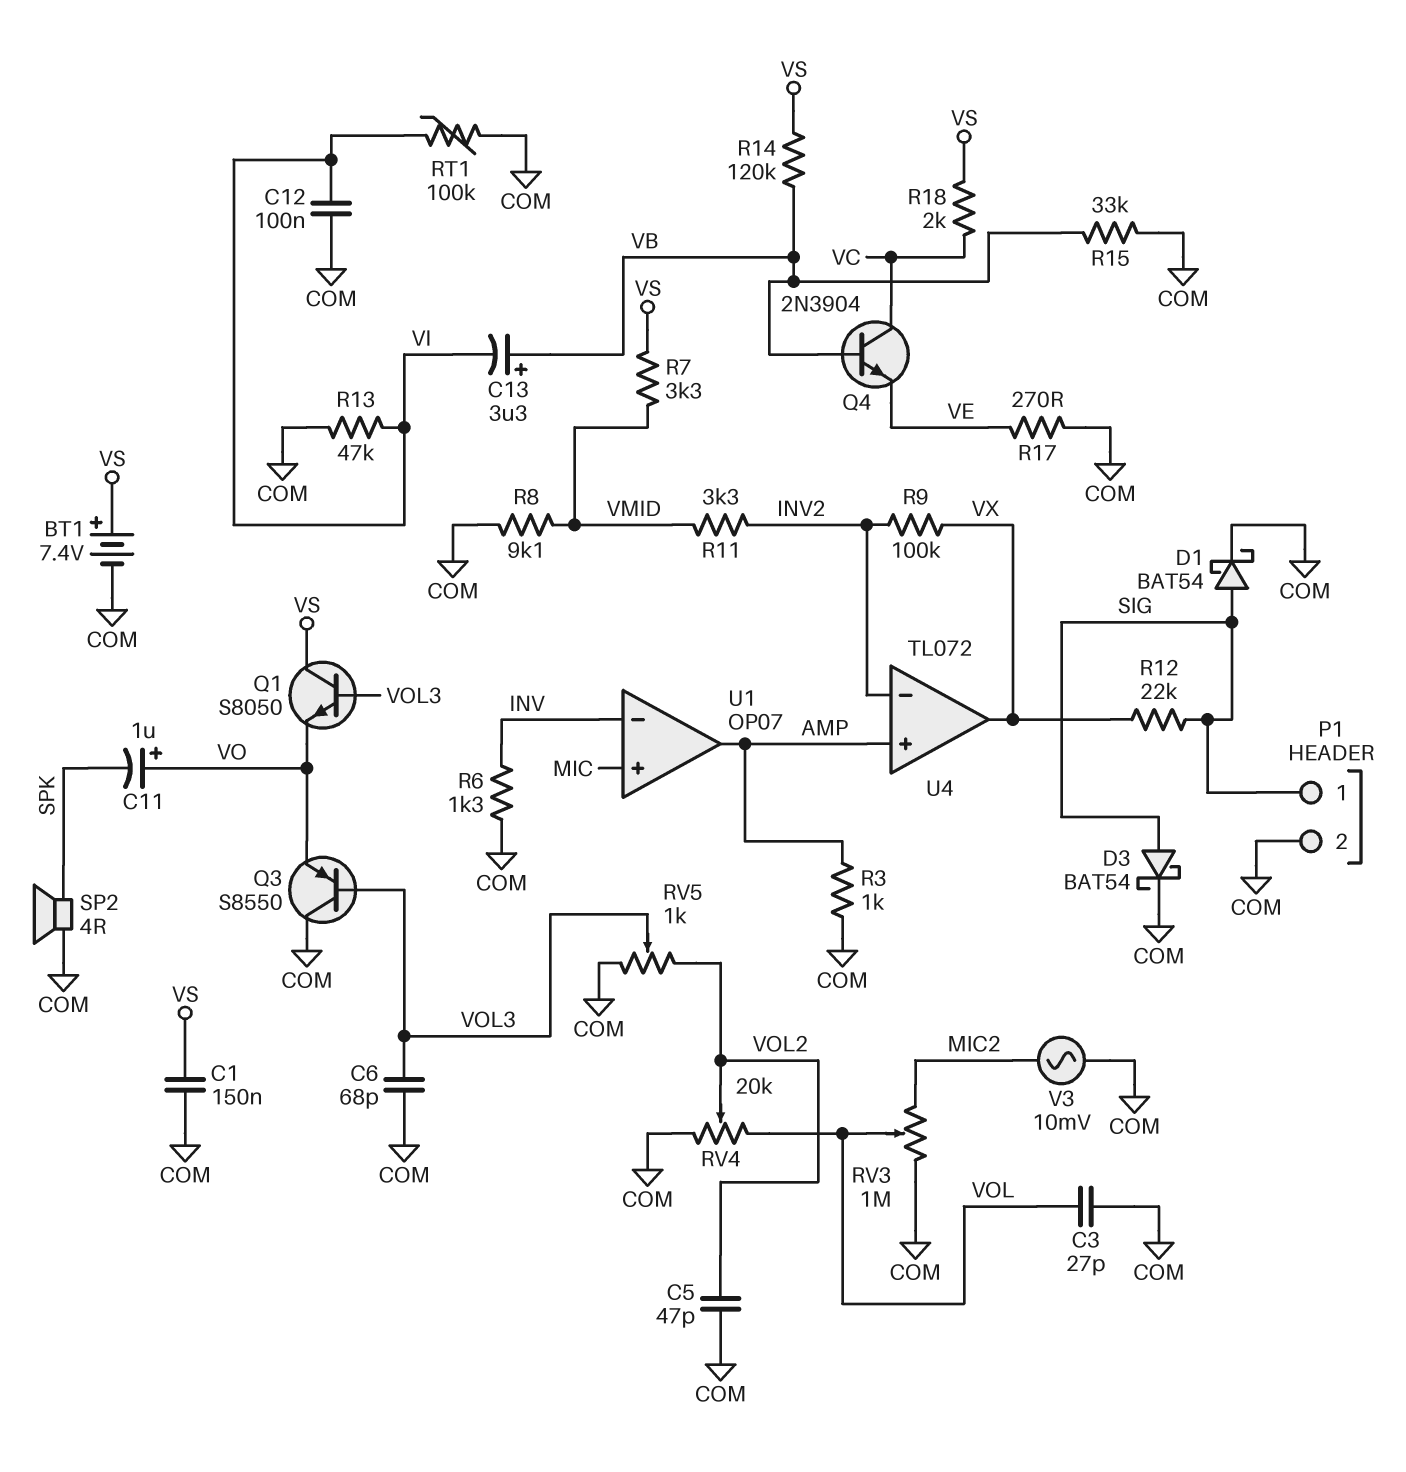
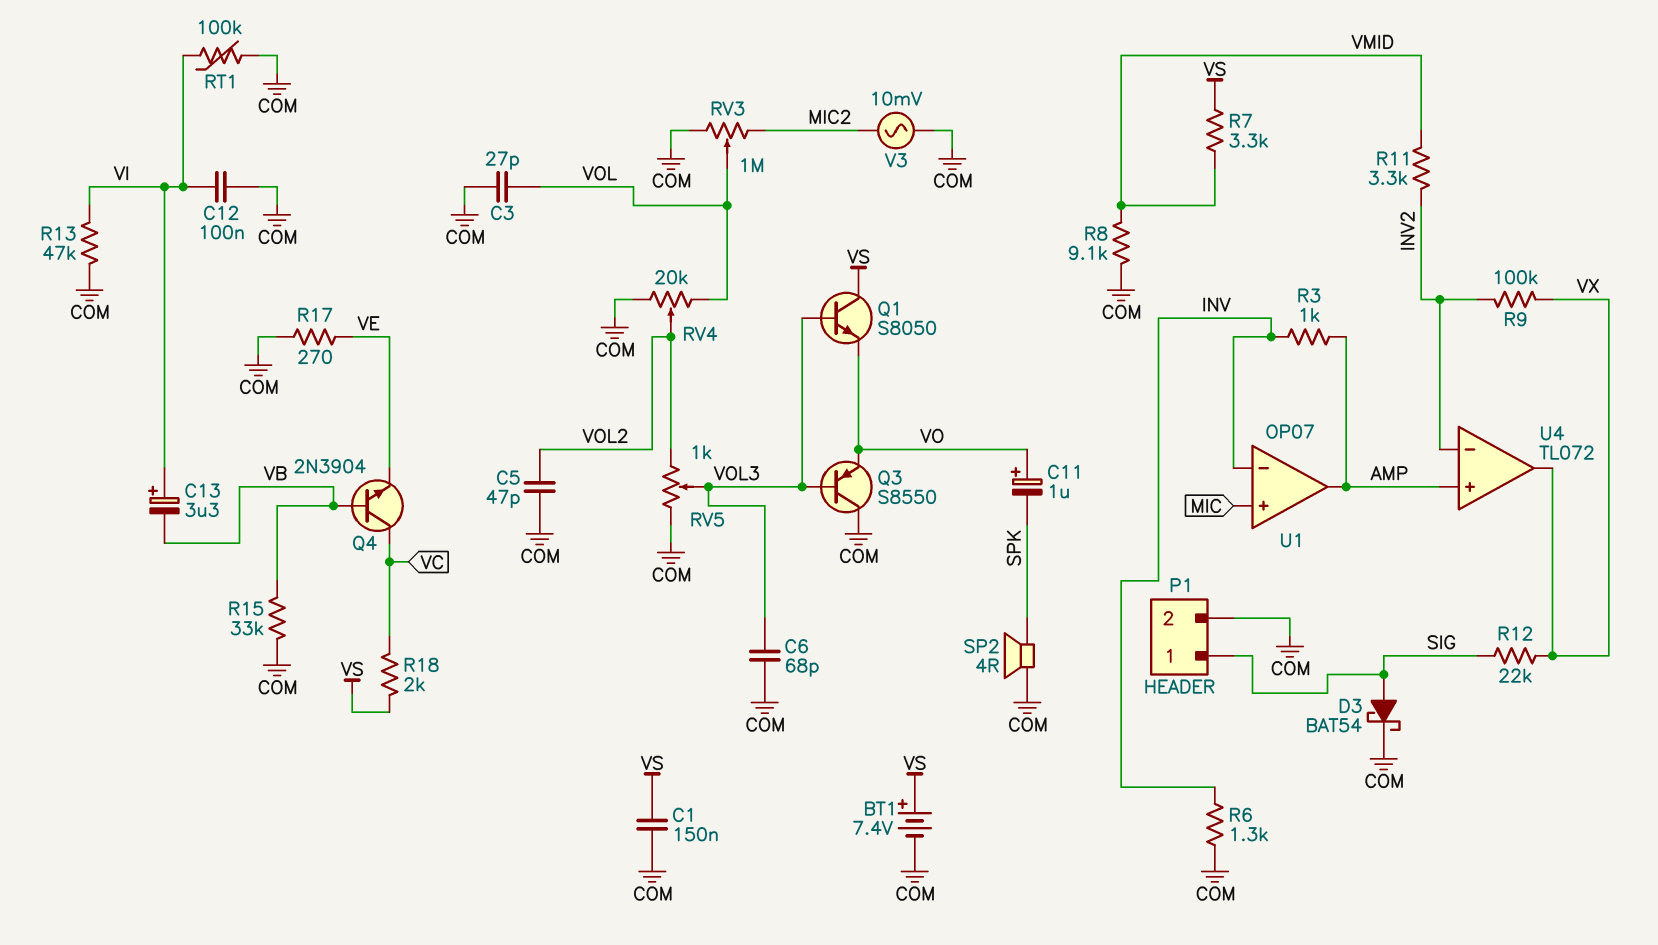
C13: 3.3uF (plus VB, minus VI) -> 3.3uF (plus VI, minus VB)
D1: schottky BAT54 (A SIG, K COM) -> none
R3: 1k (AMP, COM) -> 1k (AMP, INV)
R14: 120k (VB, VS) -> none

